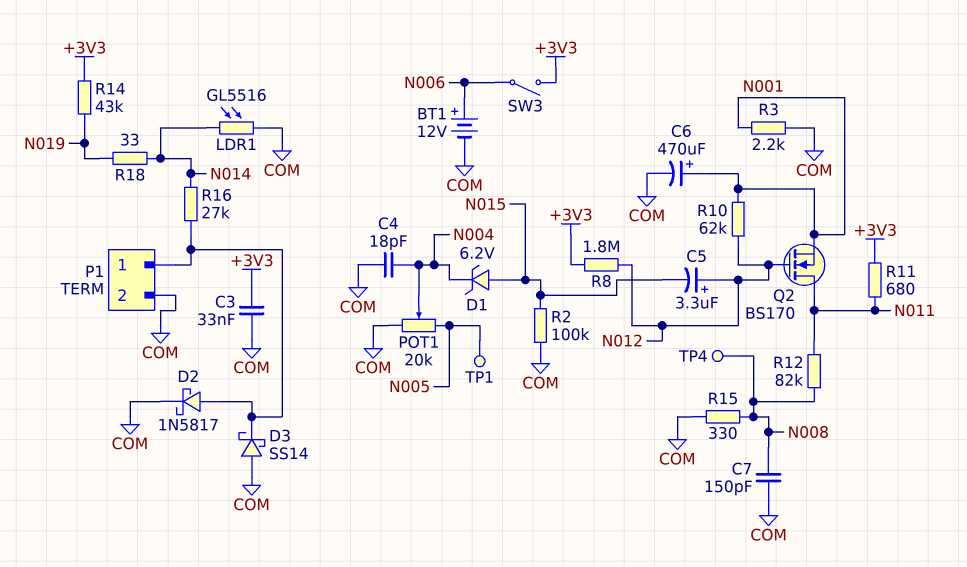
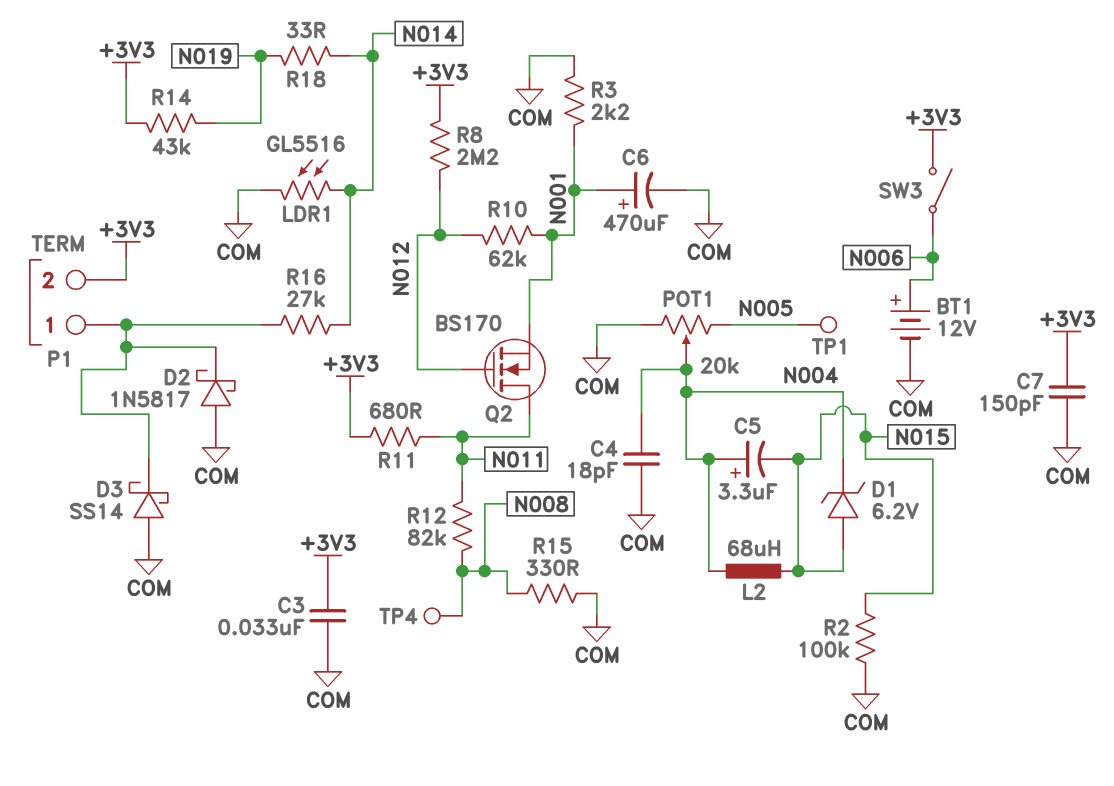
C5: 3.3uF (plus N012, minus N015) -> 3.3uF (plus N004, minus N015)
C7: 150pF (COM, N008) -> 150pF (+3V3, COM)
D2: schottky 1N5817 (A P1/1, K COM) -> schottky 1N5817 (A COM, K P1/1)
L2: none -> 68uH (N004, N015)
P1 pin 2: COM -> +3V3
R8: 1.8M (+3V3, N012) -> 2.2M (+3V3, N012)

